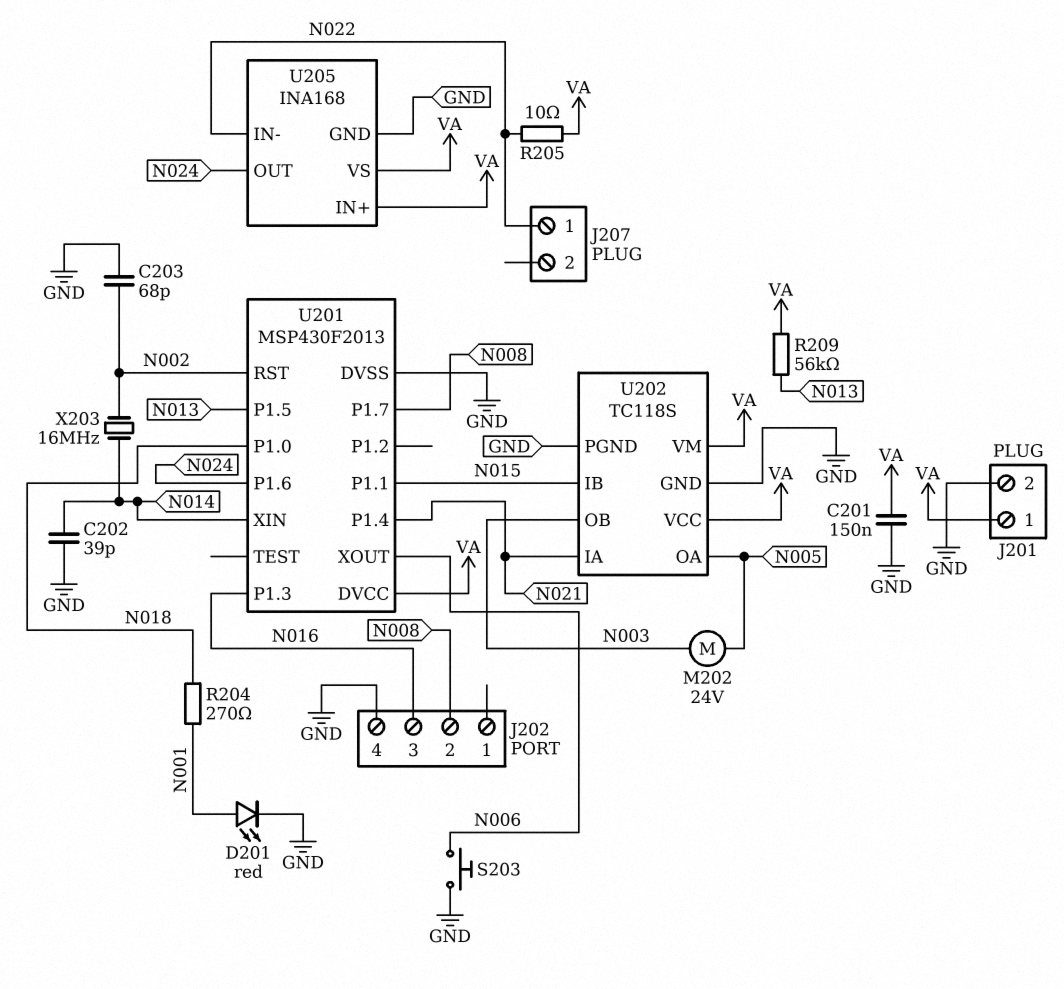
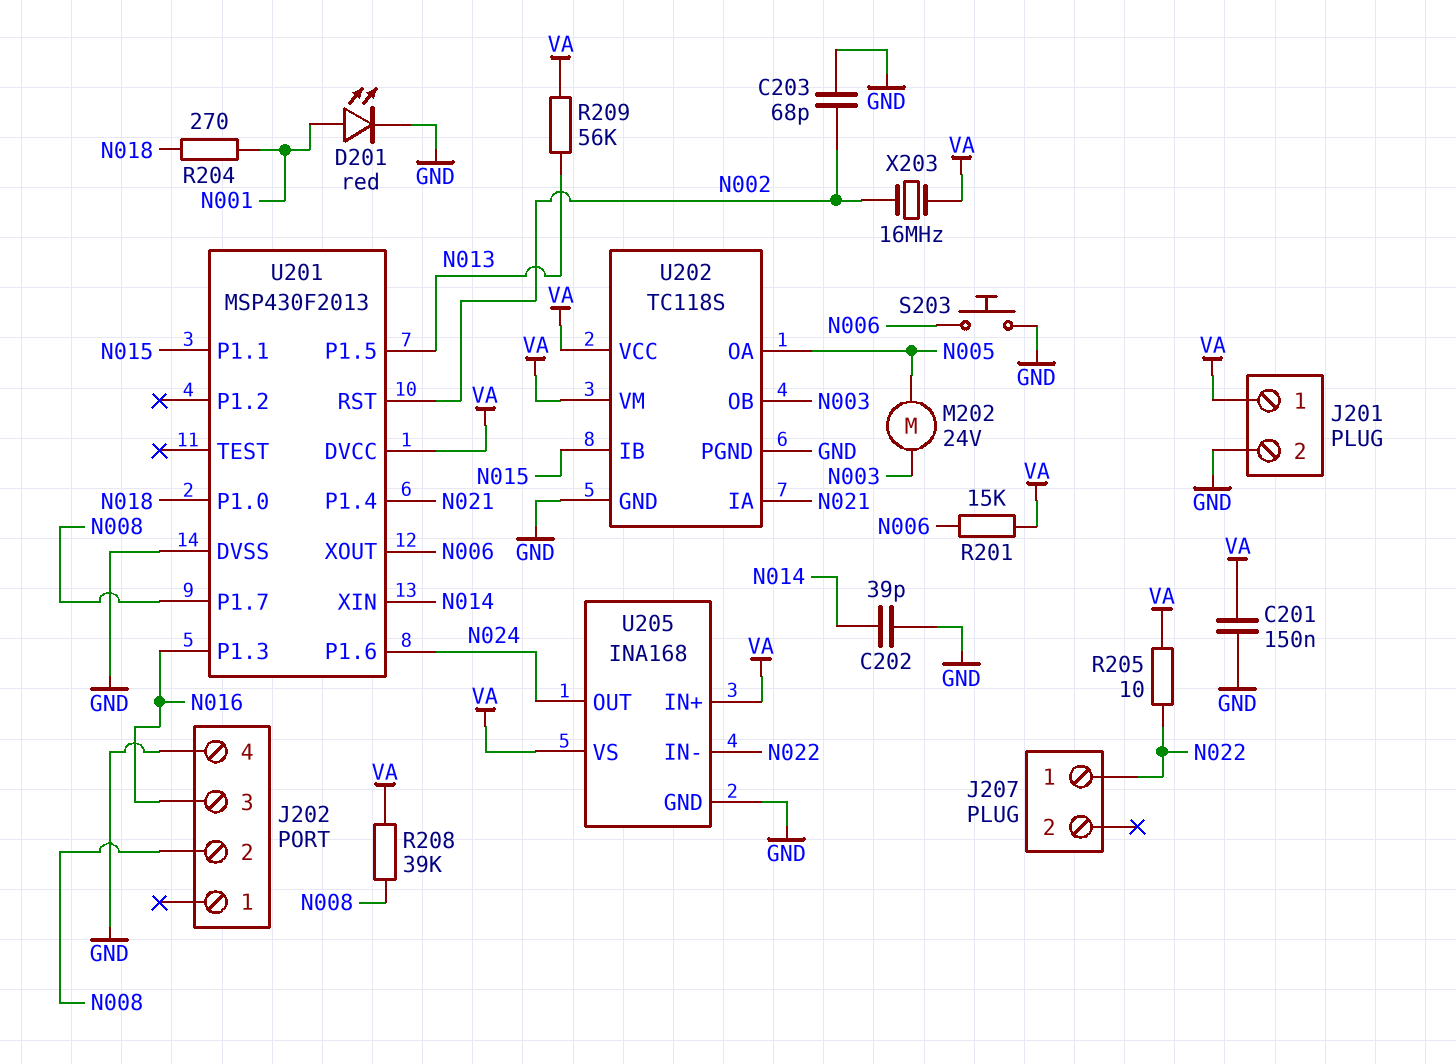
R201: none -> 15k (N006, VA)
R208: none -> 39k (N008, VA)
X203: 16MHz (N002, N014) -> 16MHz (N002, VA)

